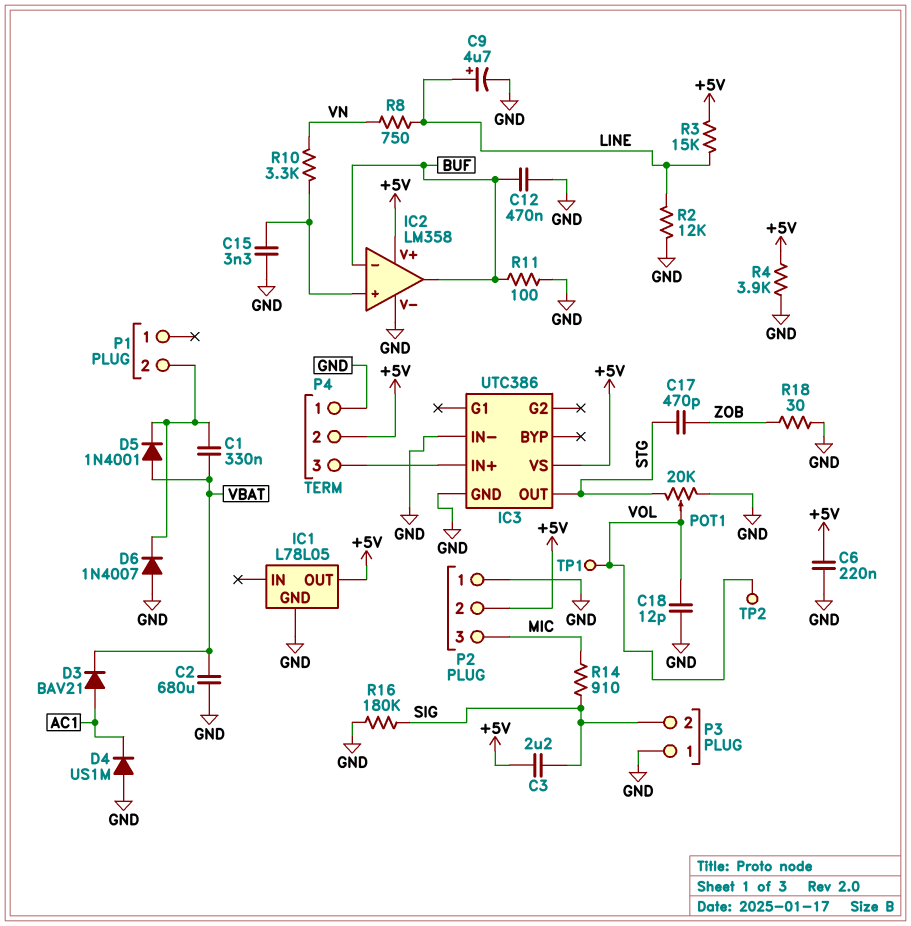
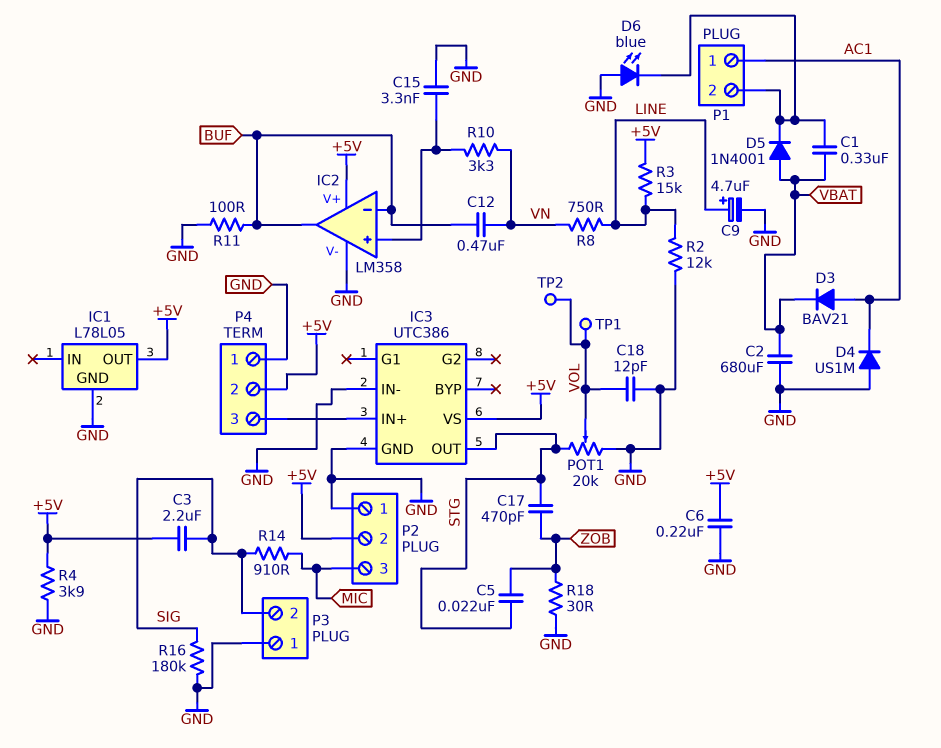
C5: none -> 22nF (STG, ZOB)
C12: 470nF (BUF, GND) -> 470nF (BUF, VN)
D6: diode 1N4007 (A GND, K P1/2) -> LED blue (A GND, K P1/2)
P1 pin 1: none -> AC1

